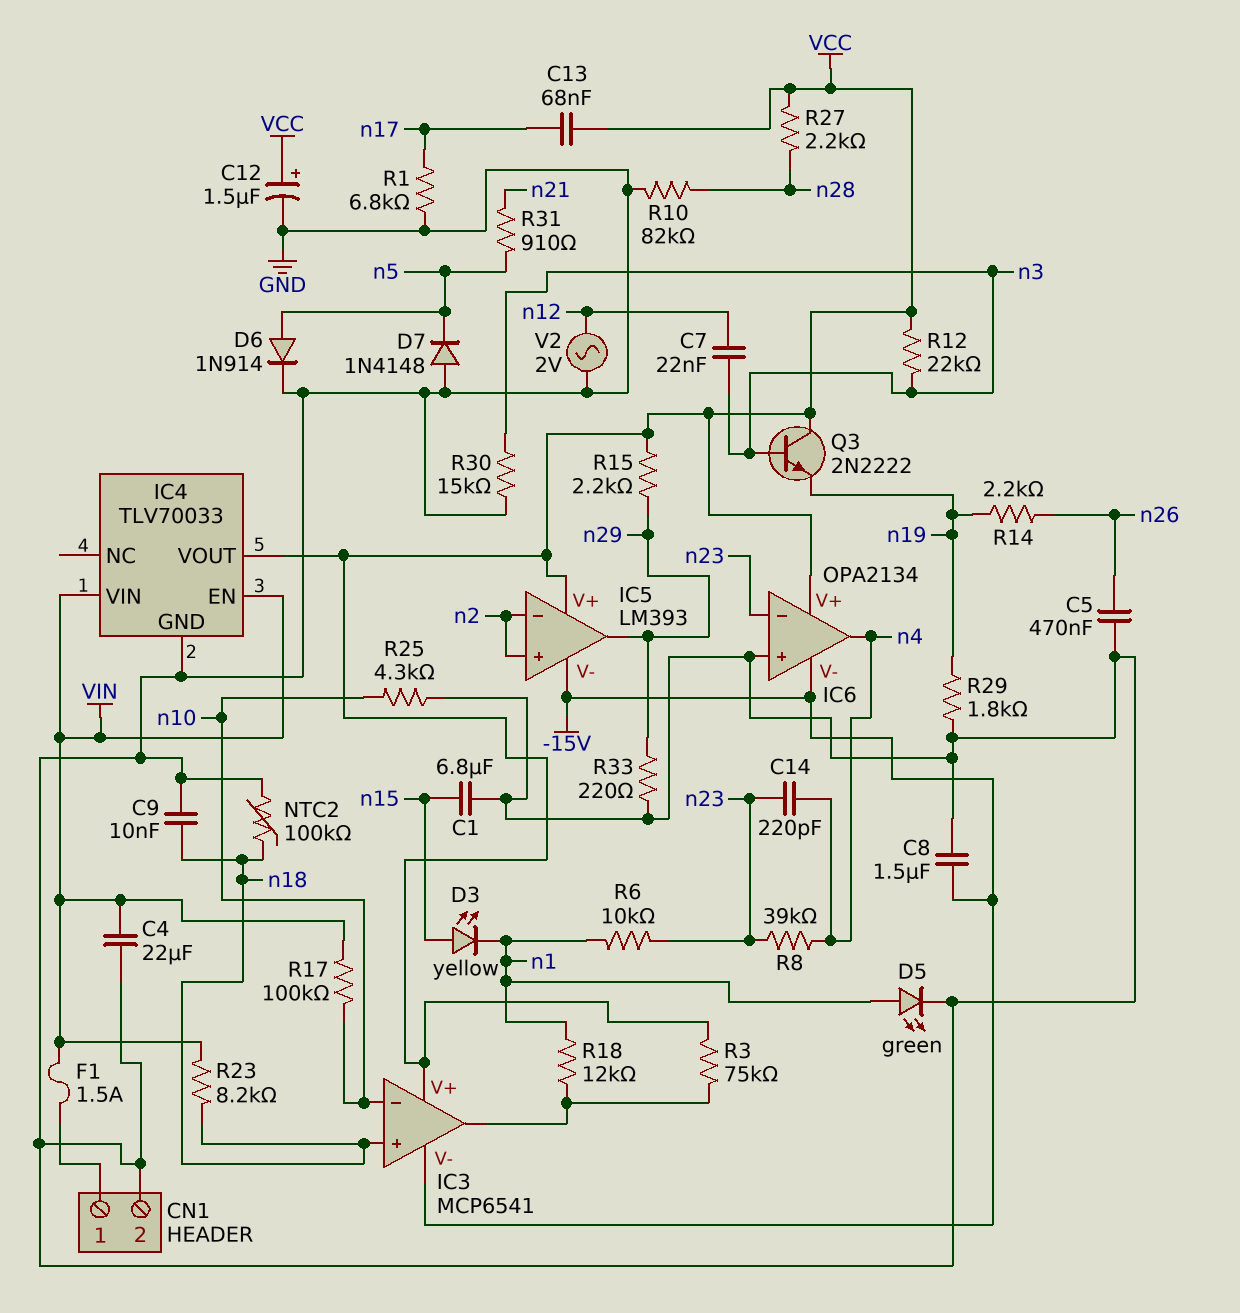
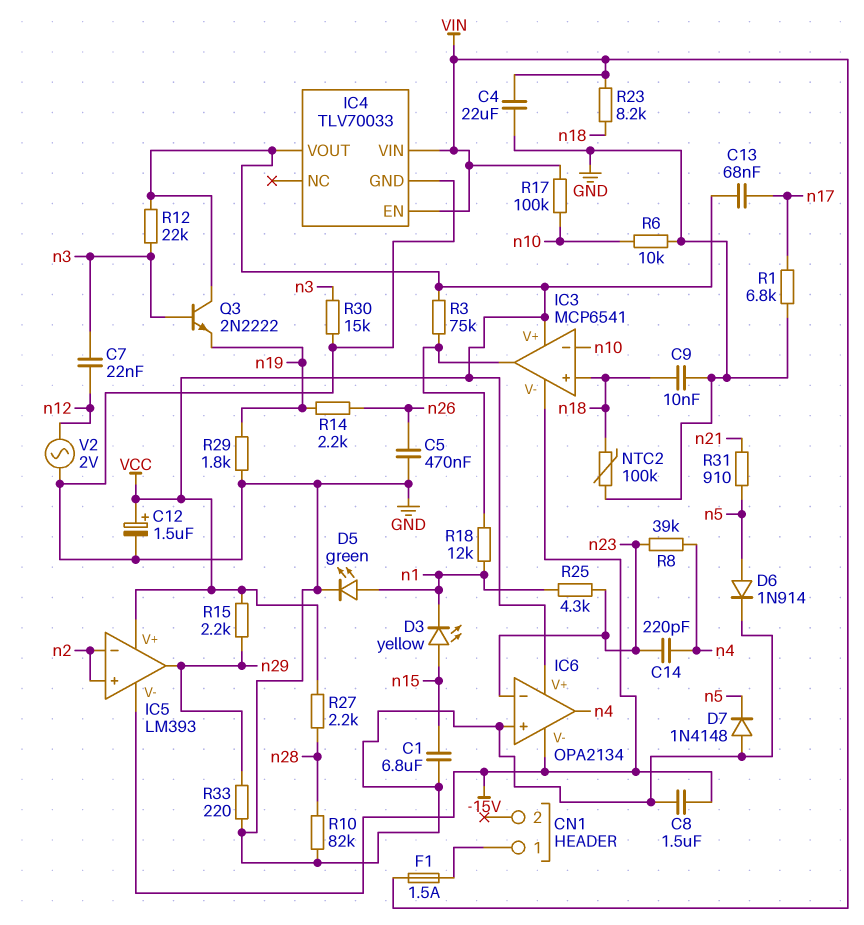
CN1 pin 2: GND -> none
R6: 10k (n1, n23) -> 10k (GND, n10)
R25: 4.3k (GND, n10) -> 4.3k (n1, n23)

